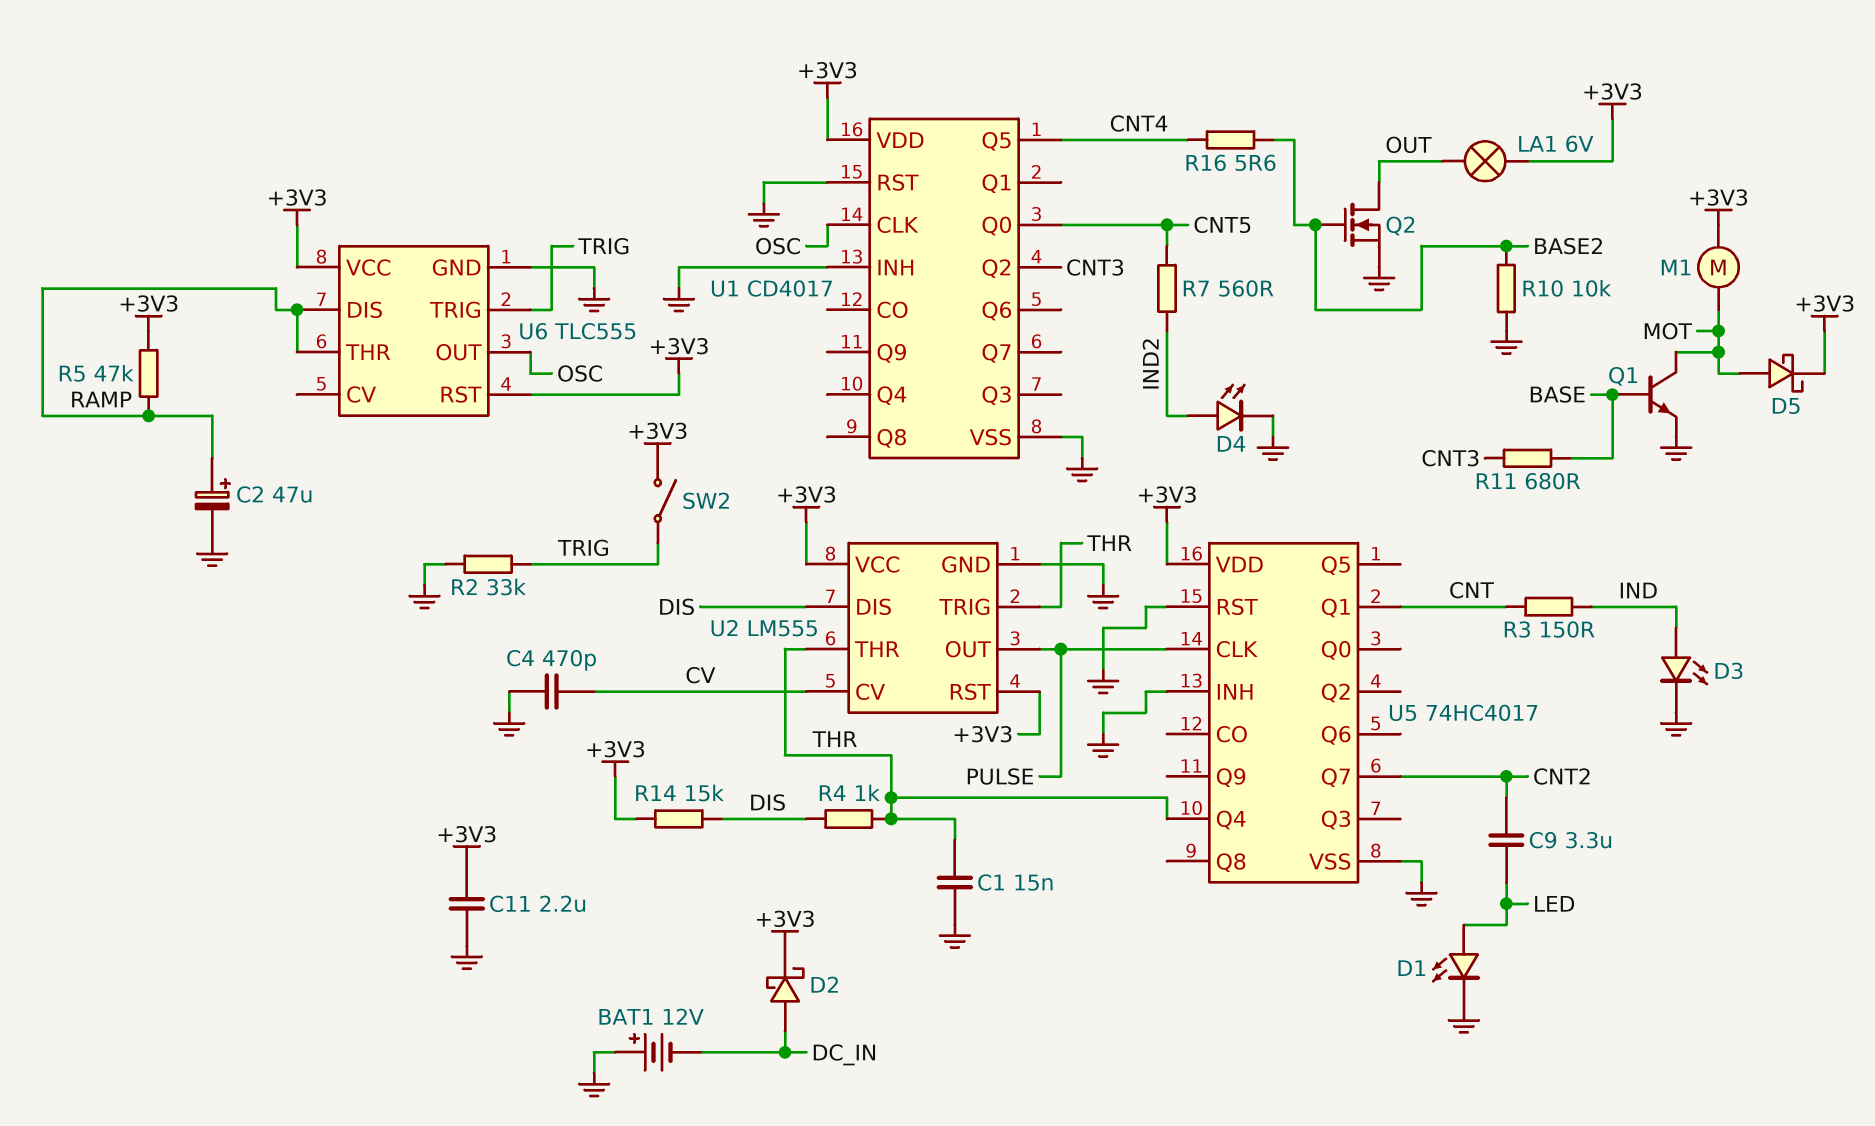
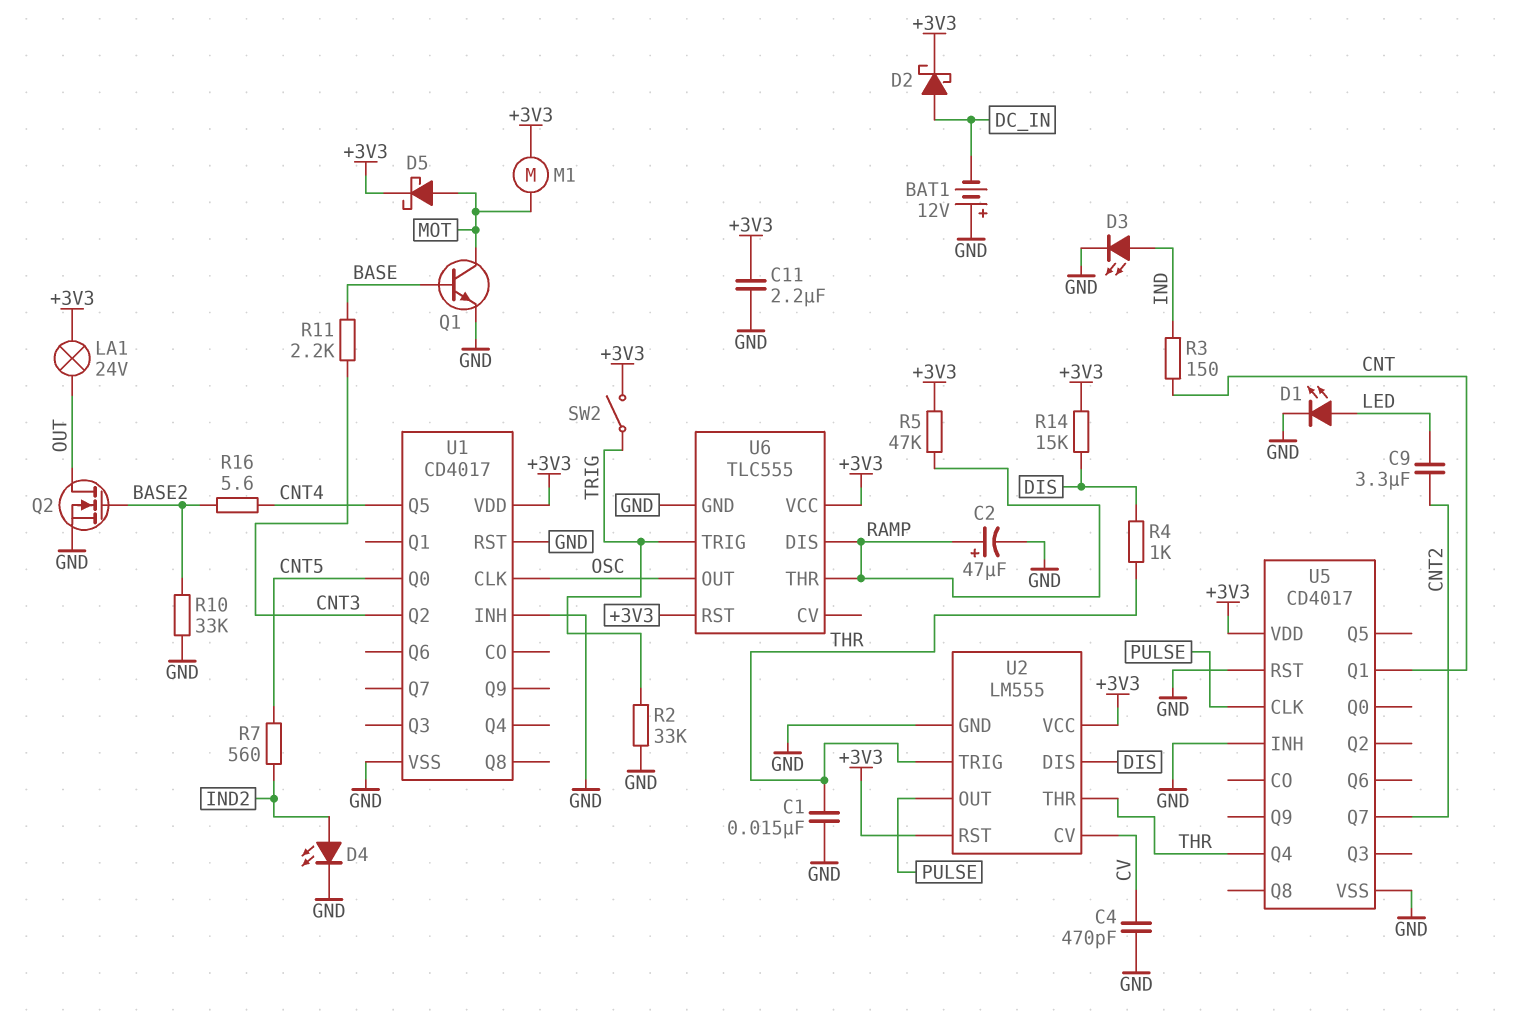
LA1: lamp 6V (+3V3, OUT) -> lamp 24V (+3V3, OUT)
R10: 10k (BASE2, GND) -> 33k (BASE2, GND)
R11: 680 (BASE, CNT3) -> 2.2k (BASE, CNT3)
U5: 74HC4017 -> CD4017

